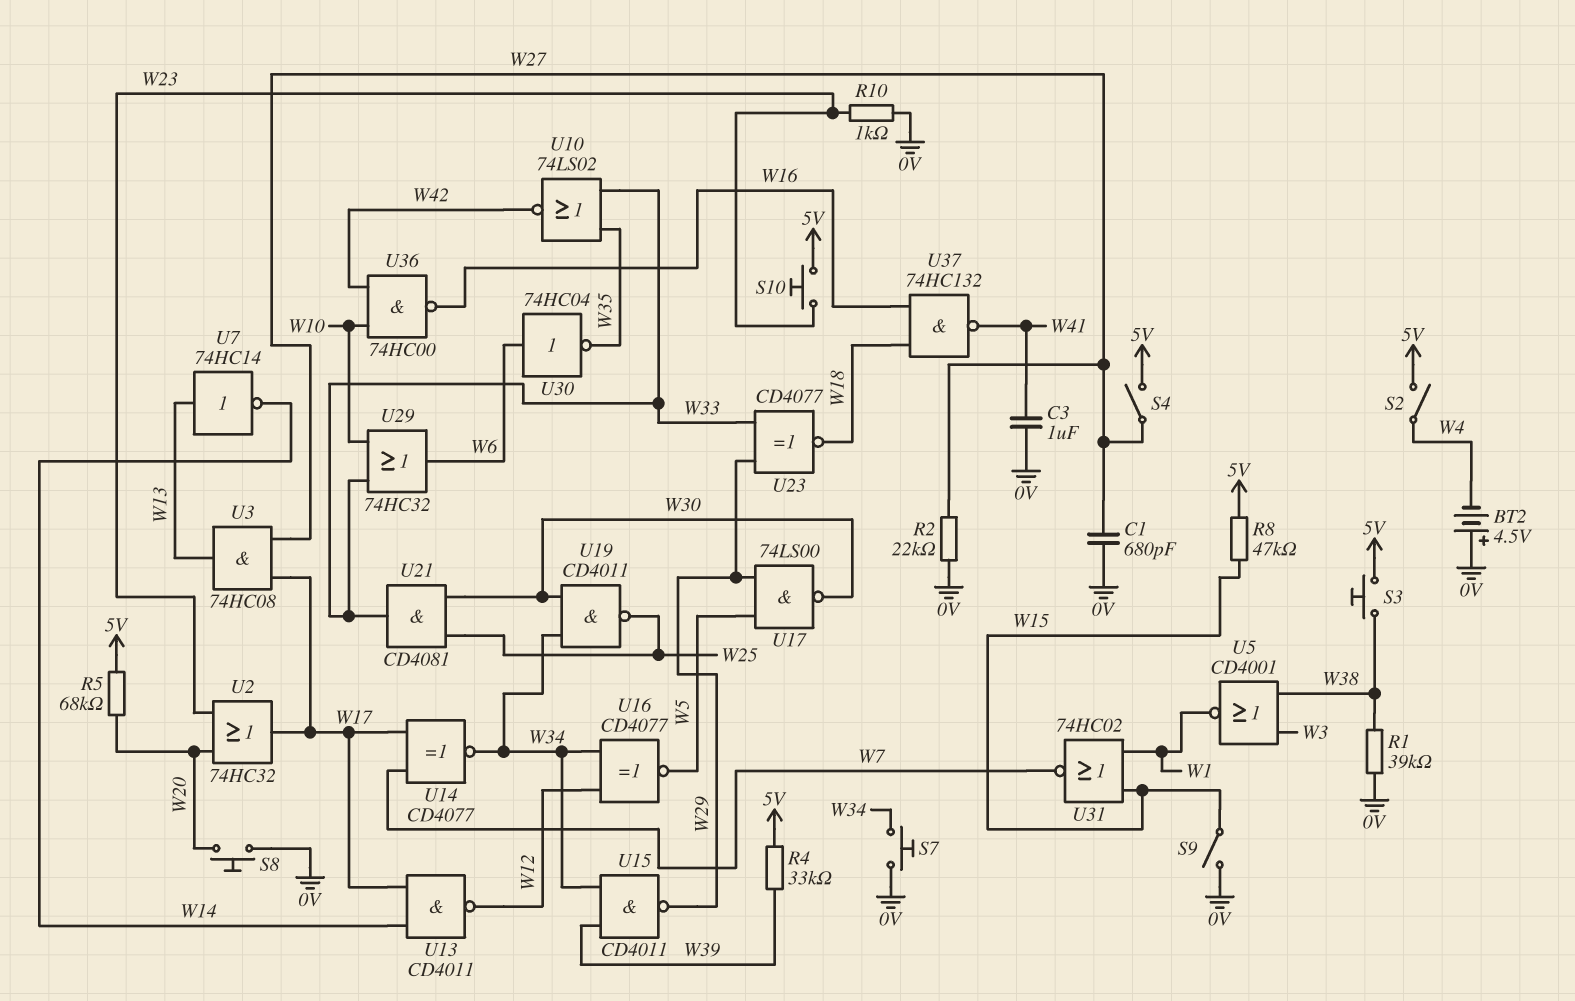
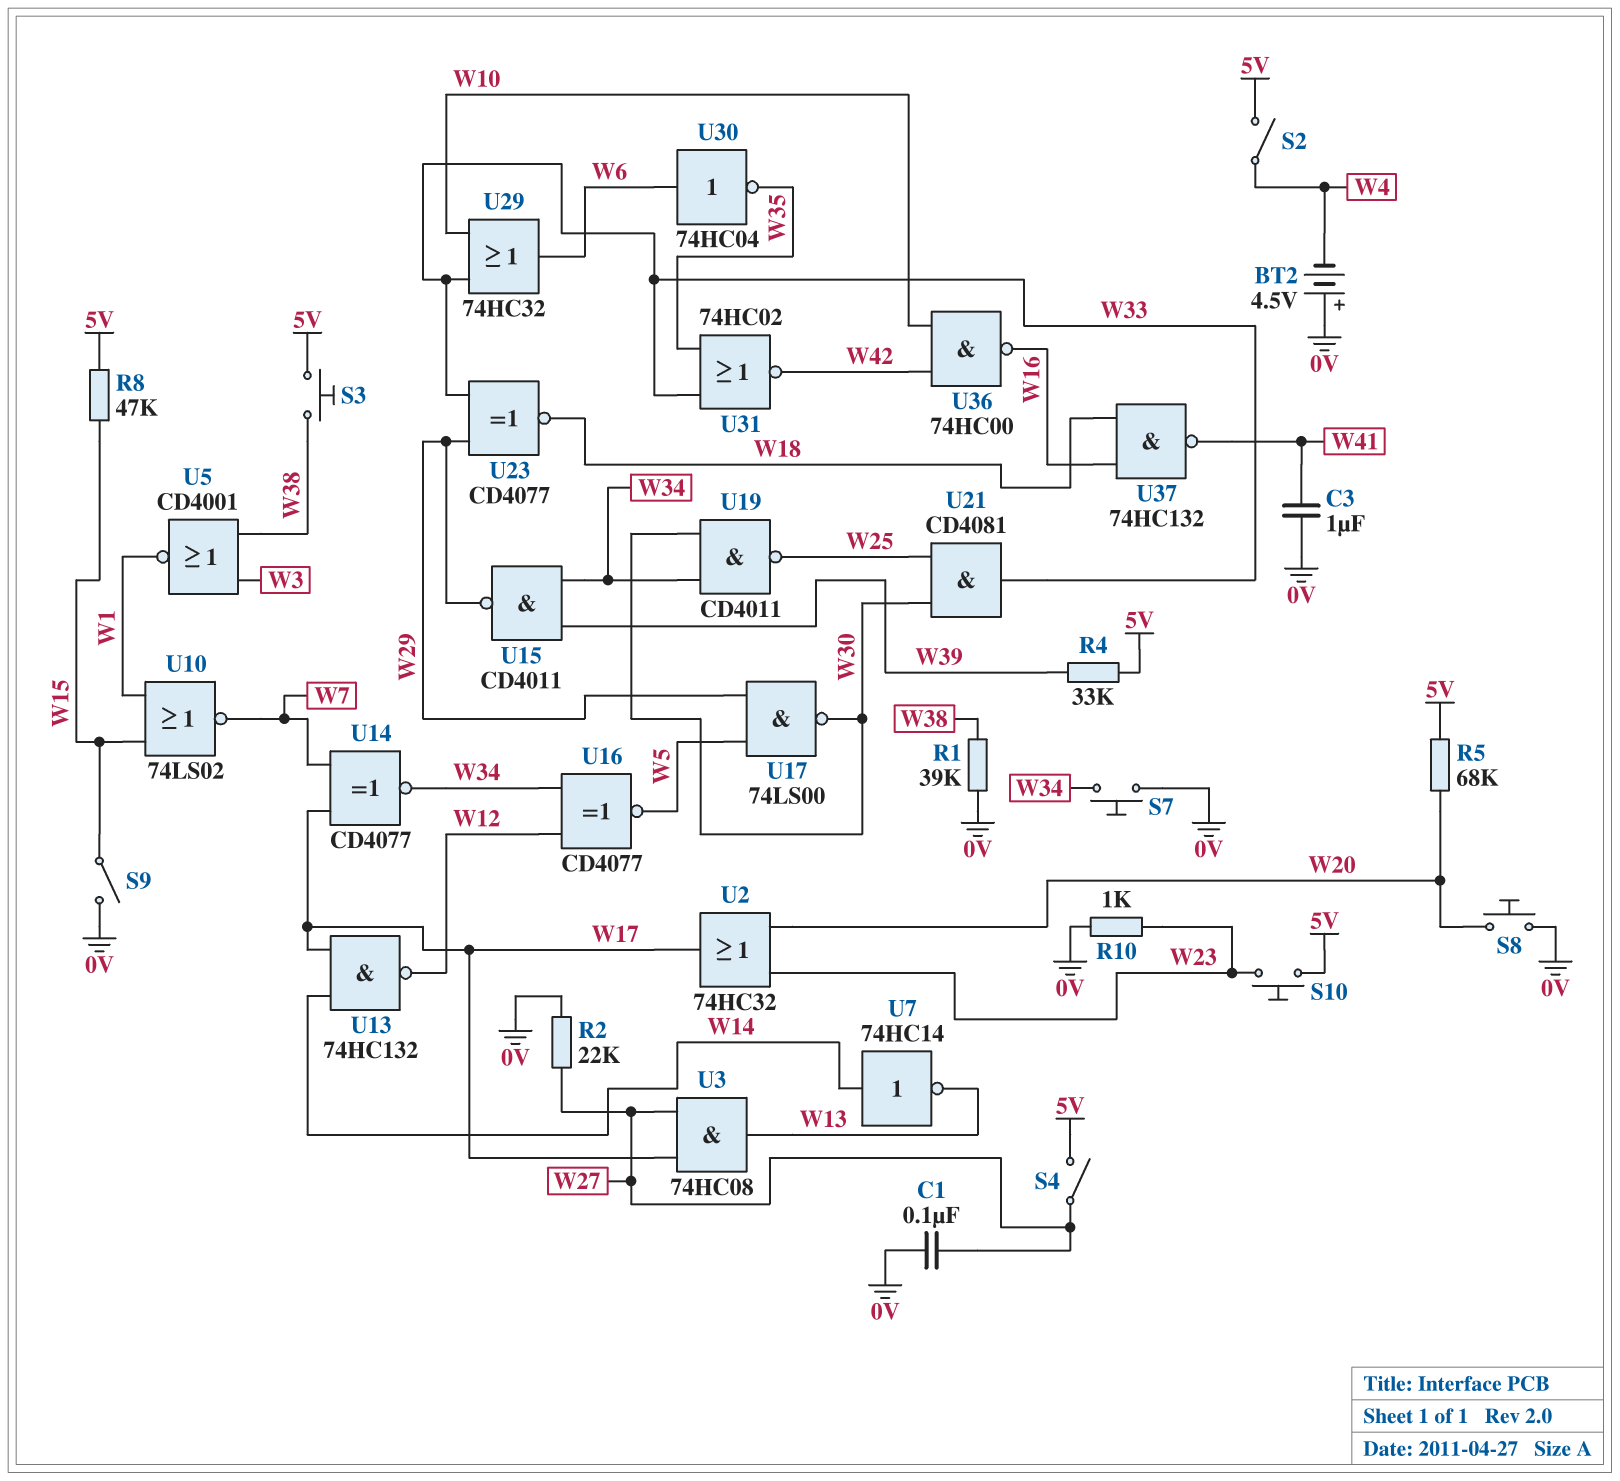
C1: 680pF (0V, W27) -> 100nF (0V, W27)
U7: NOT 74HC14 (in W13, out W14) -> NOT 74HC14 (in W14, out W13)
U10: NOR 74LS02 (in W33, in W35, out W42) -> NOR 74LS02 (in W1, in W15, out W7)
U13: NAND CD4011 (in W14, in W17, out W12) -> NAND 74HC132 (in W14, in W17, out W12)
U31: NOR 74HC02 (in W1, in W15, out W7) -> NOR 74HC02 (in W33, in W35, out W42)

